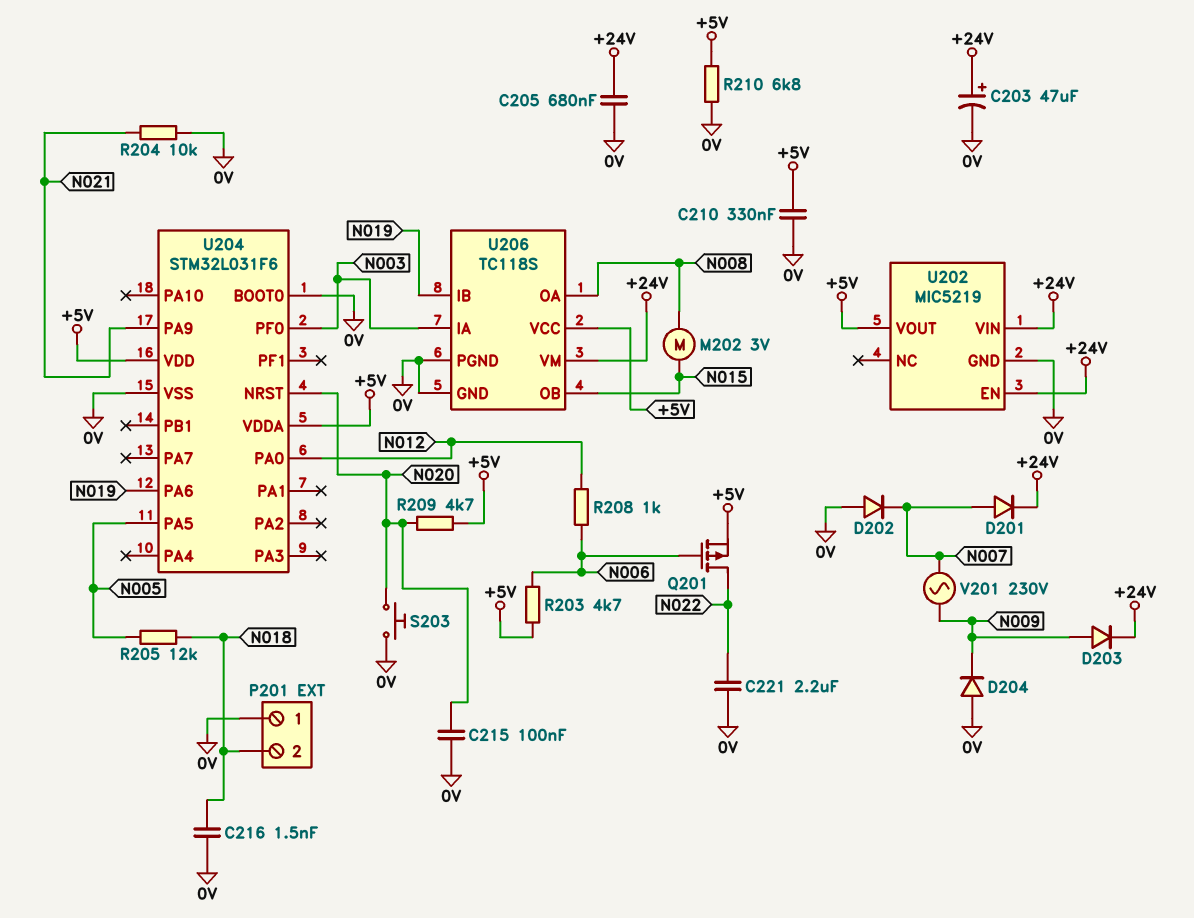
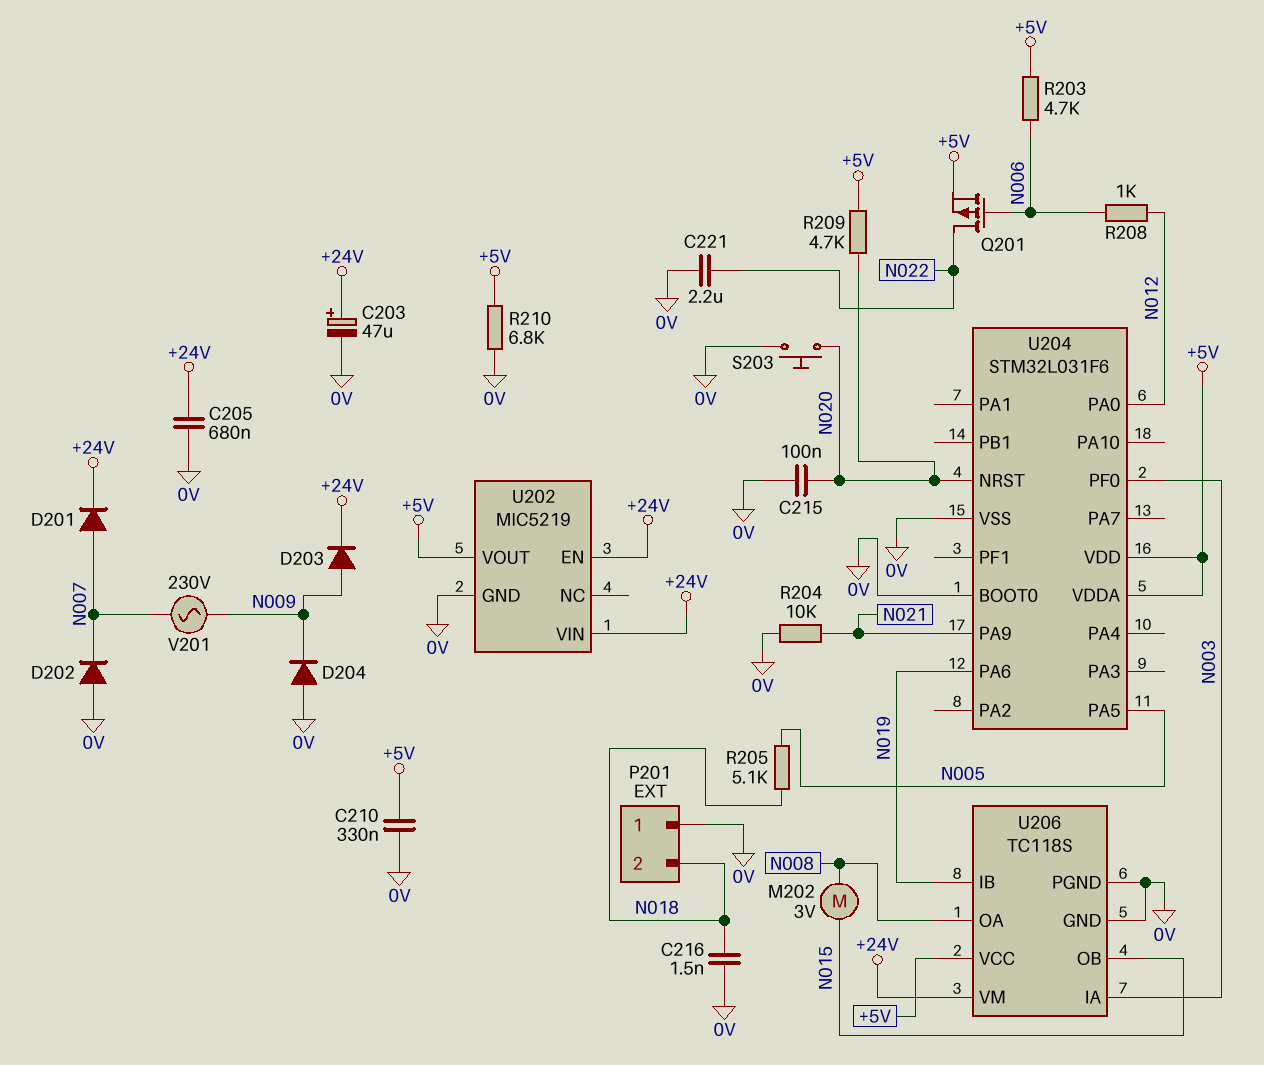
R205: 12k (N005, N018) -> 5.1k (N005, N018)

